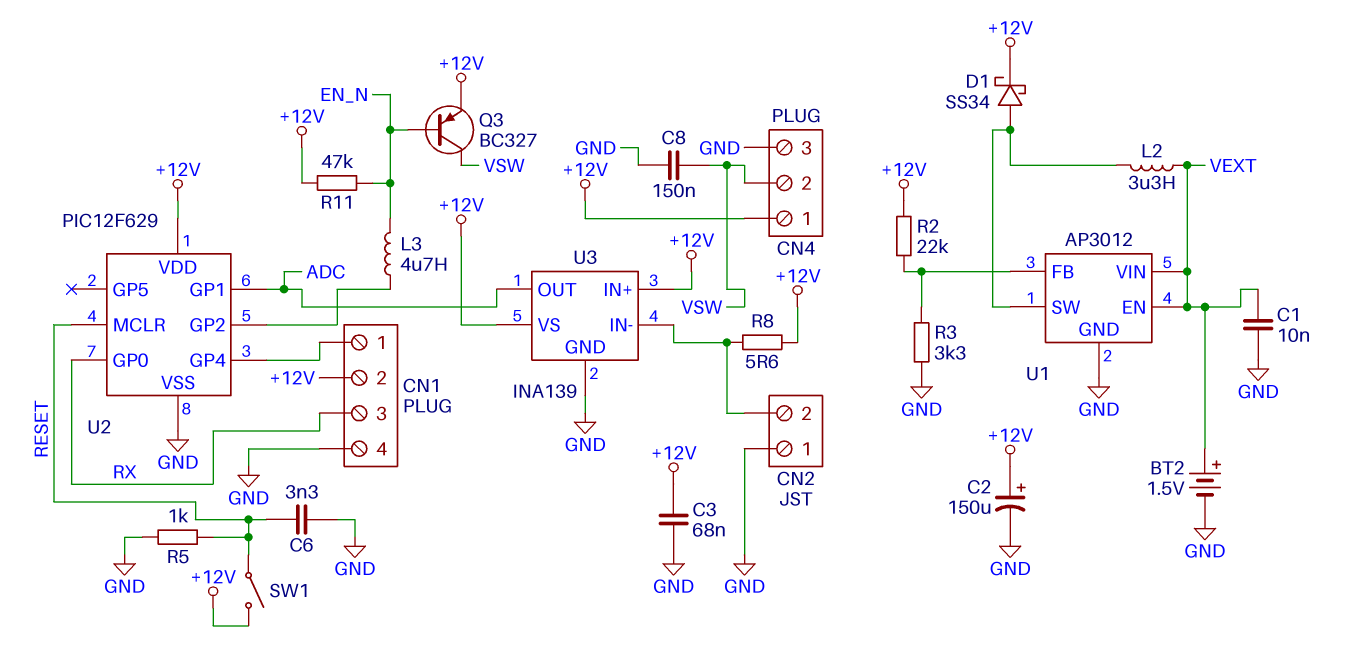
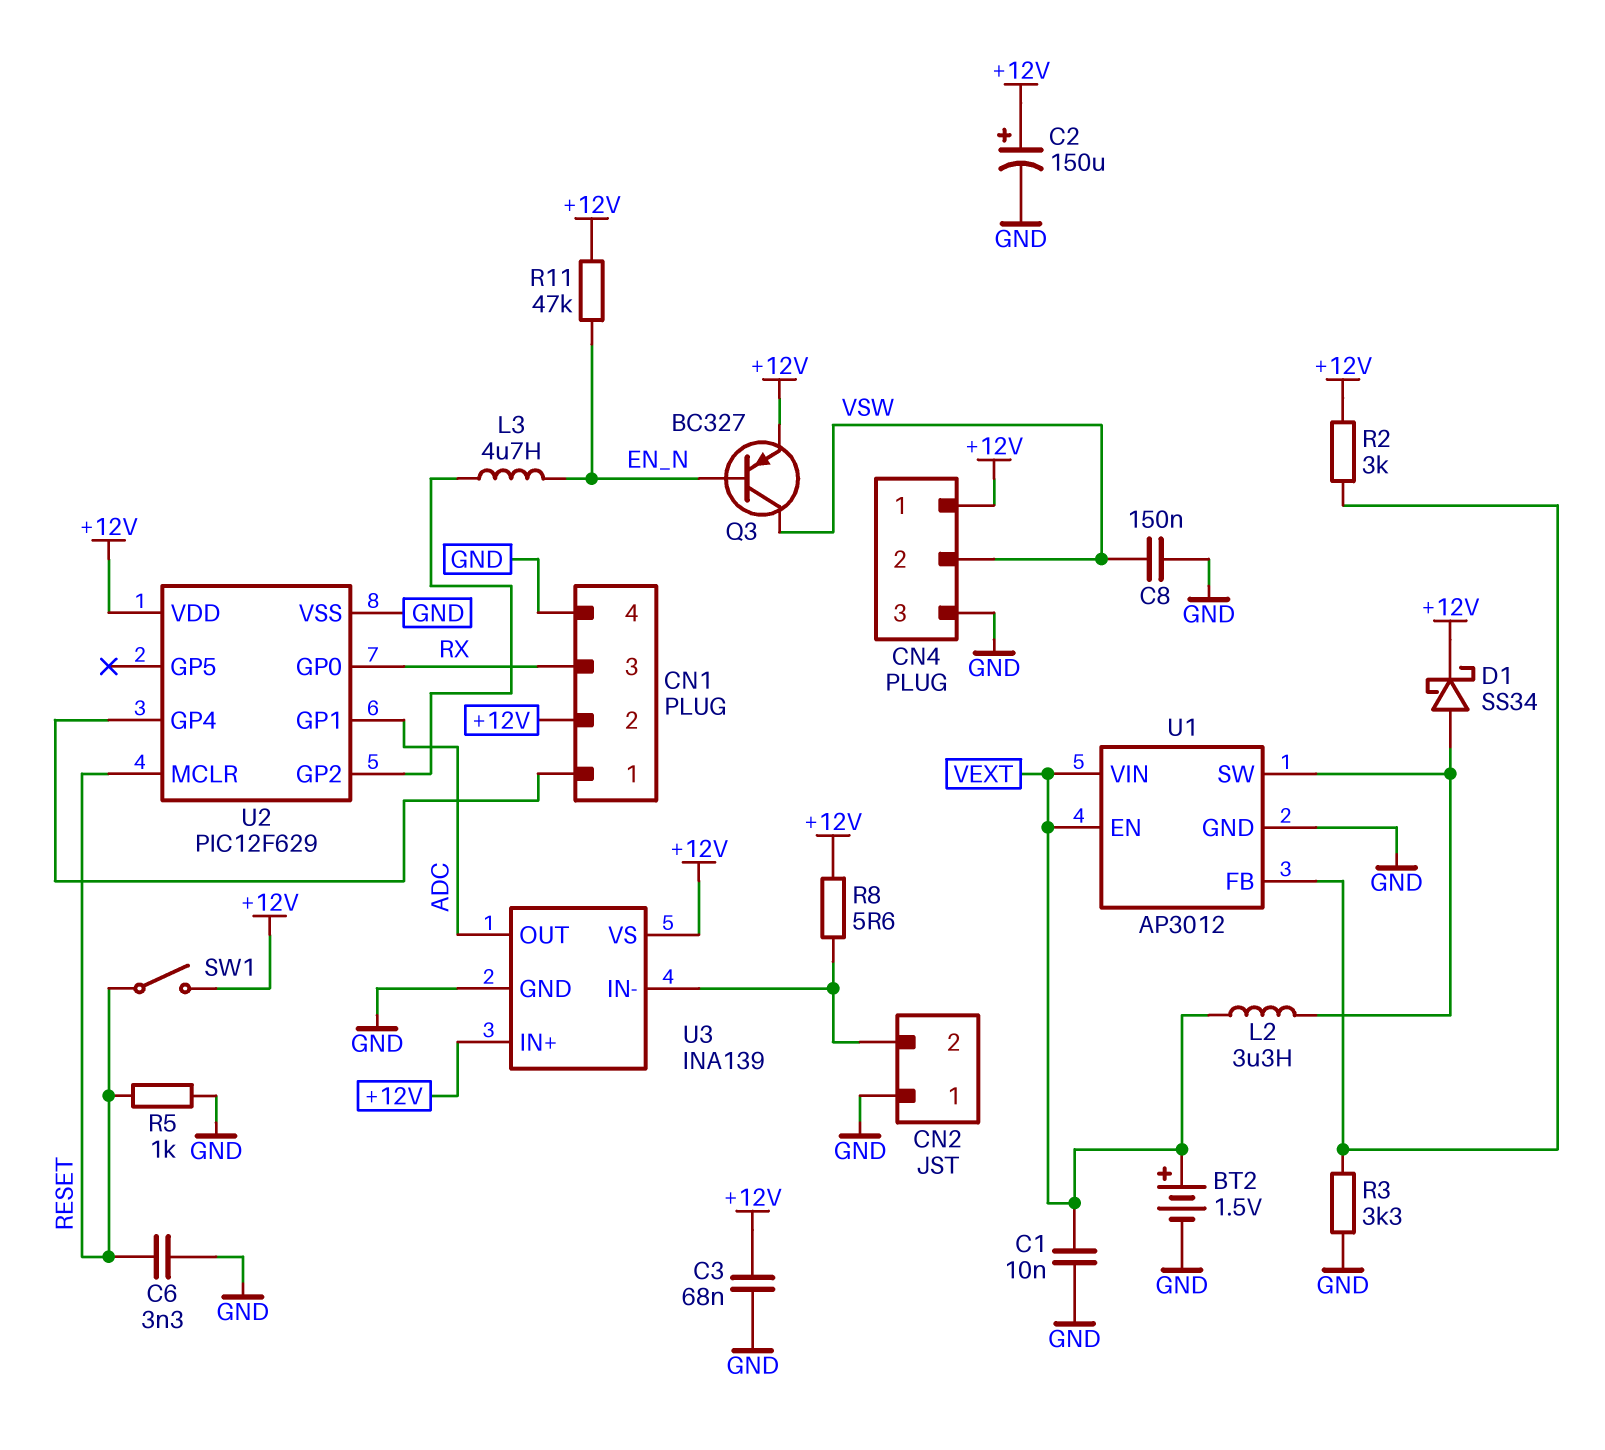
R2: 22k (+12V, U1/FB) -> 3k (+12V, U1/FB)

